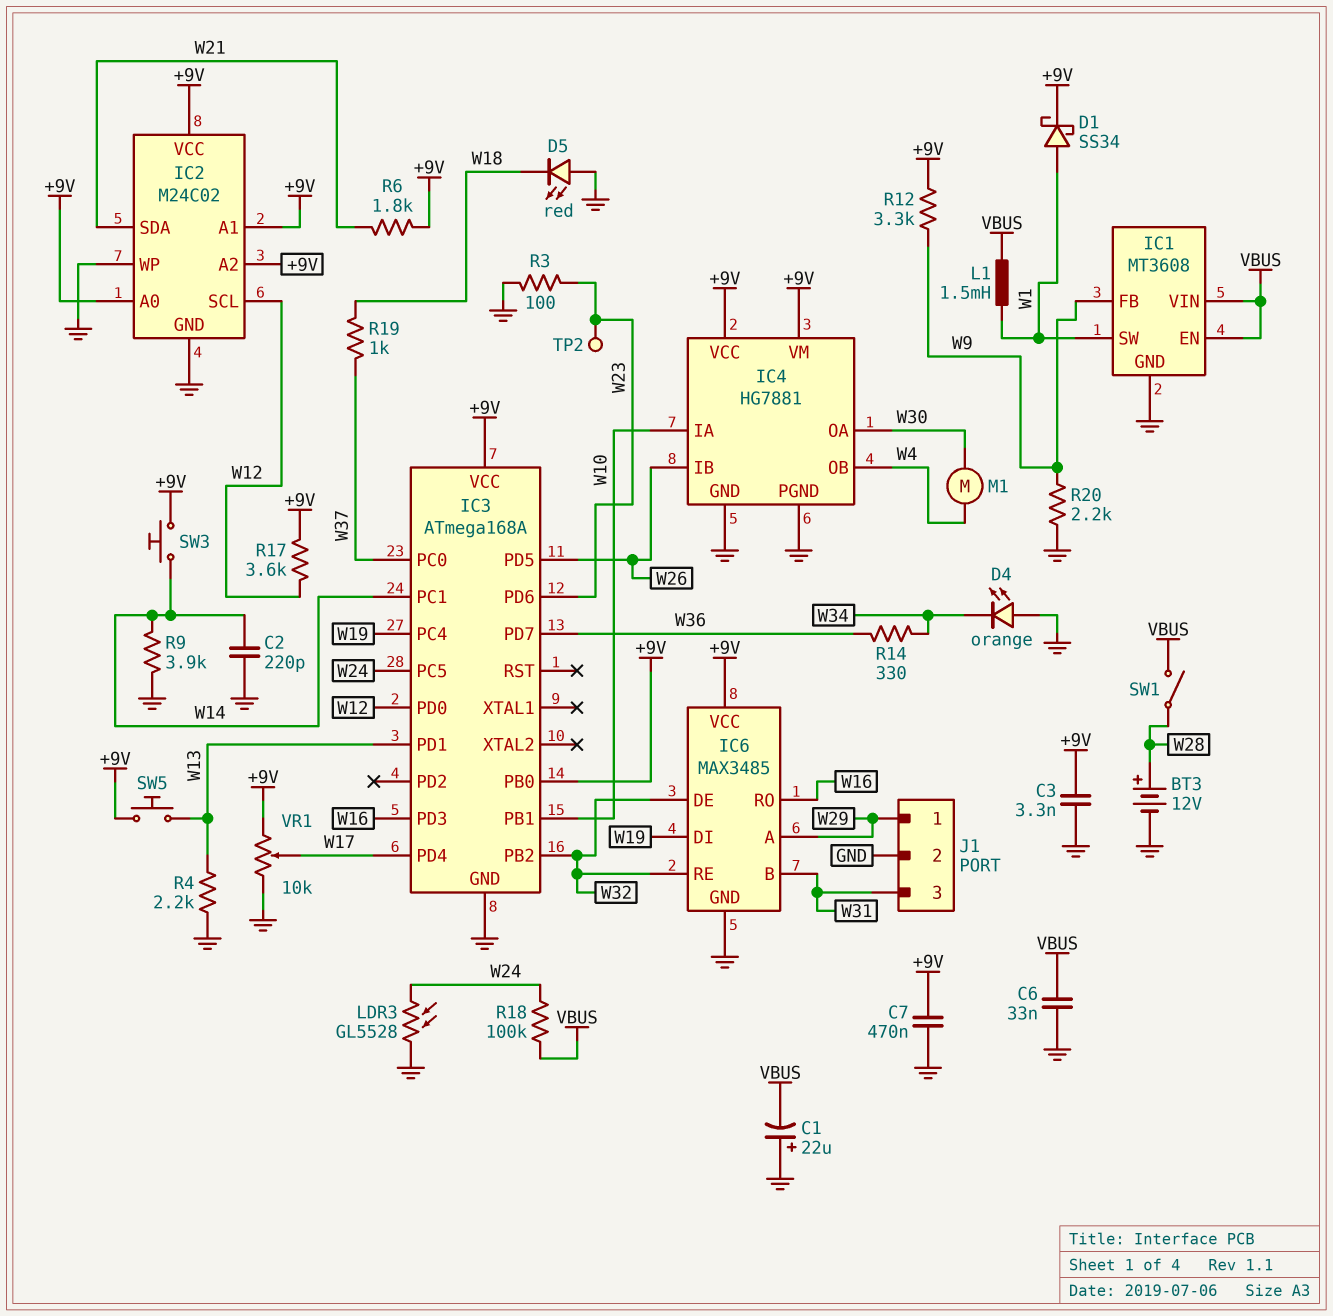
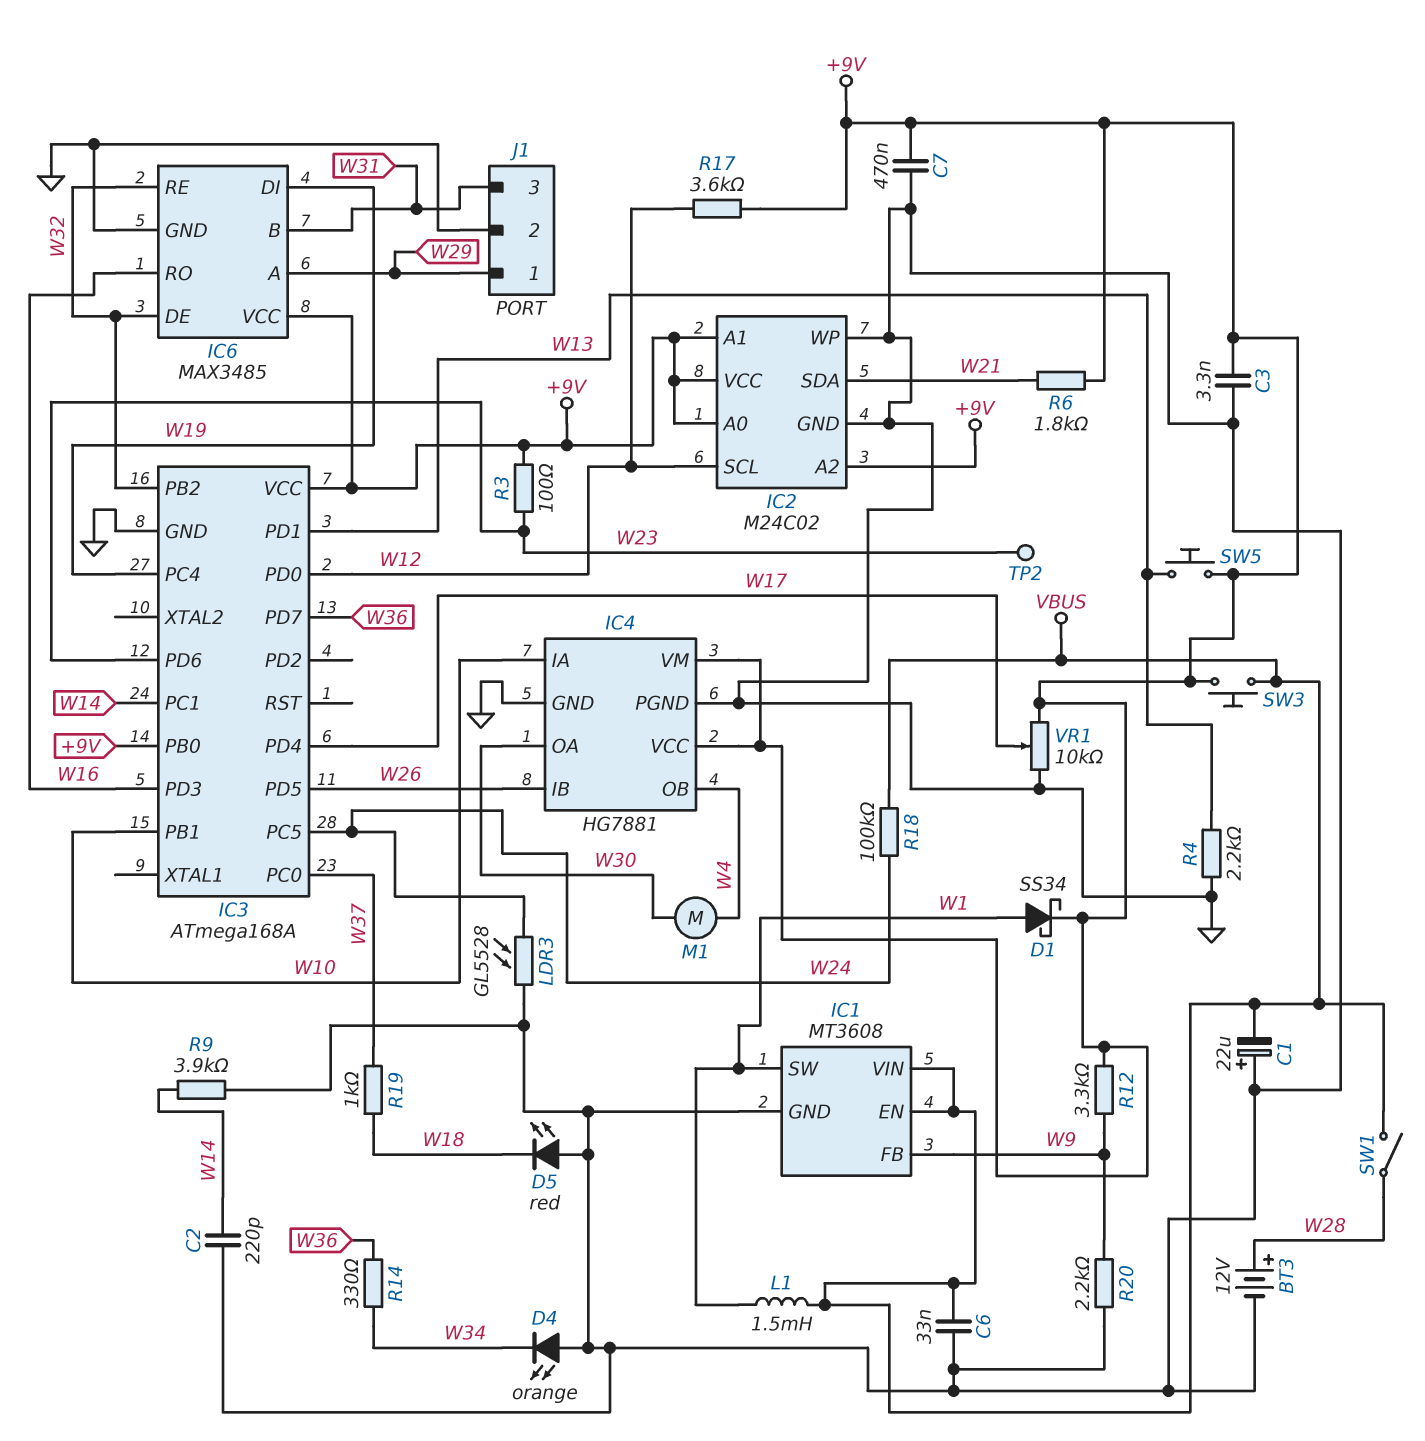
R3: 100 (GND, W23) -> 100 (+9V, W23)
SW3: button (+9V, W14) -> button (+9V, VBUS)

